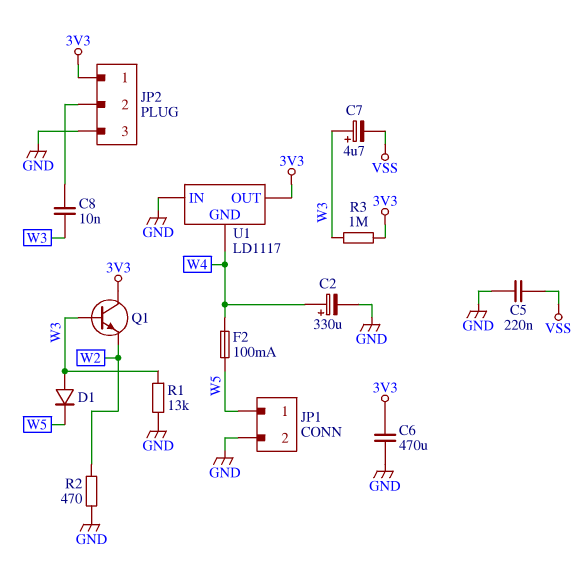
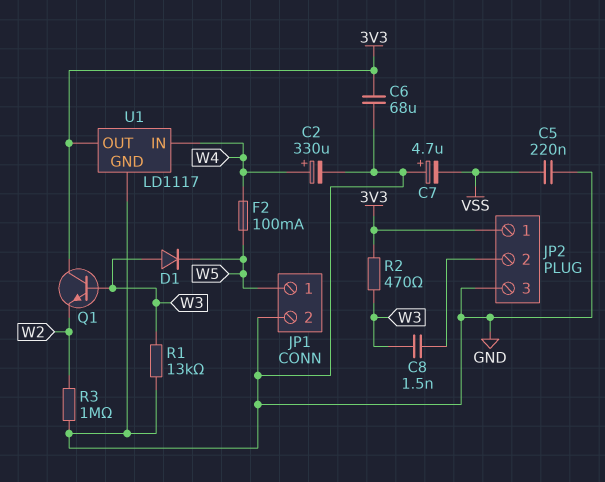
C6: 470uF (3V3, GND) -> 68uF (3V3, GND)
C7: 4.7uF (plus W3, minus VSS) -> 4.7uF (plus GND, minus VSS)
C8: 10nF (JP2/2, W3) -> 1.5nF (JP2/2, W3)
R2: 470 (GND, W2) -> 470 (3V3, W3)
R3: 1M (3V3, W3) -> 1M (GND, W2)
U1 pin GND: W4 -> GND
U1 pin IN: GND -> W4

